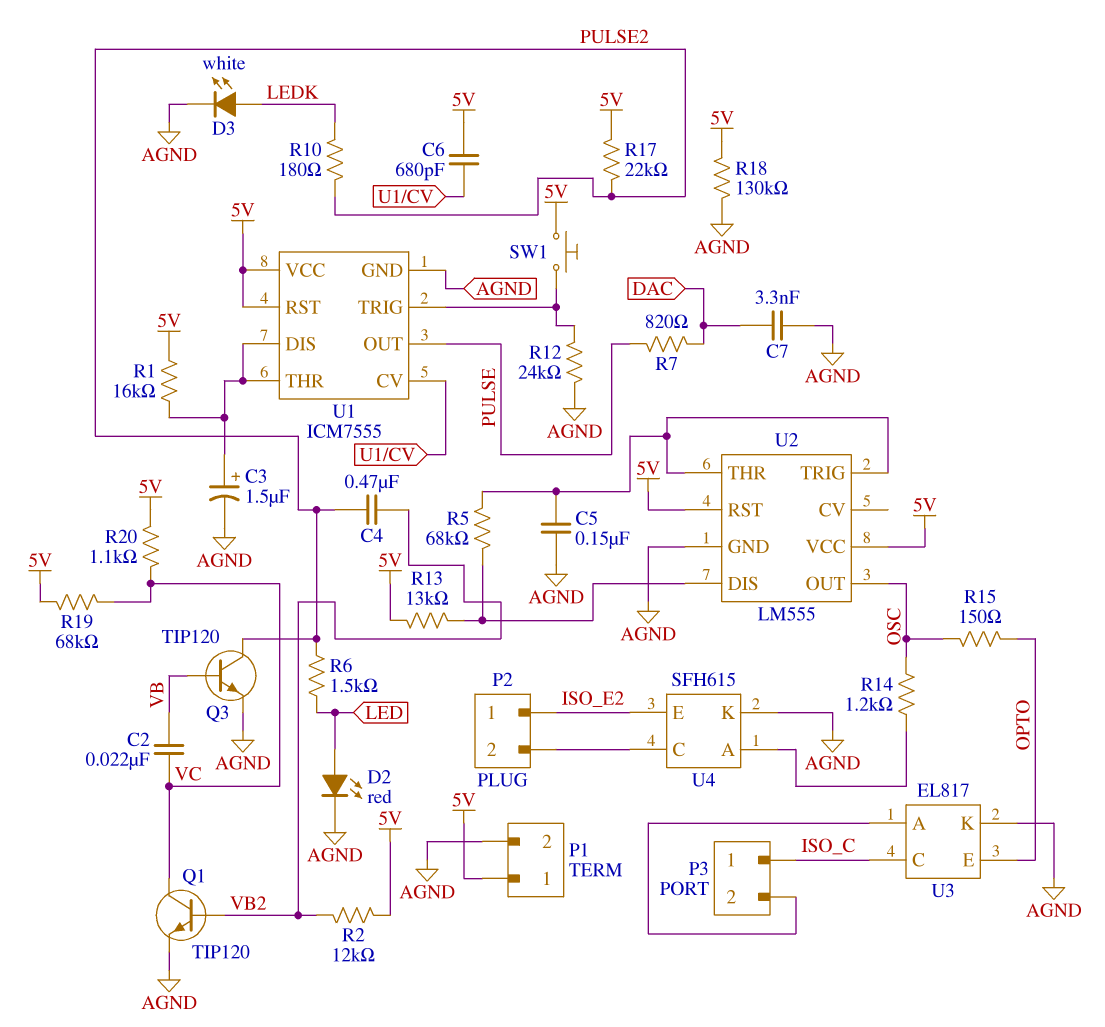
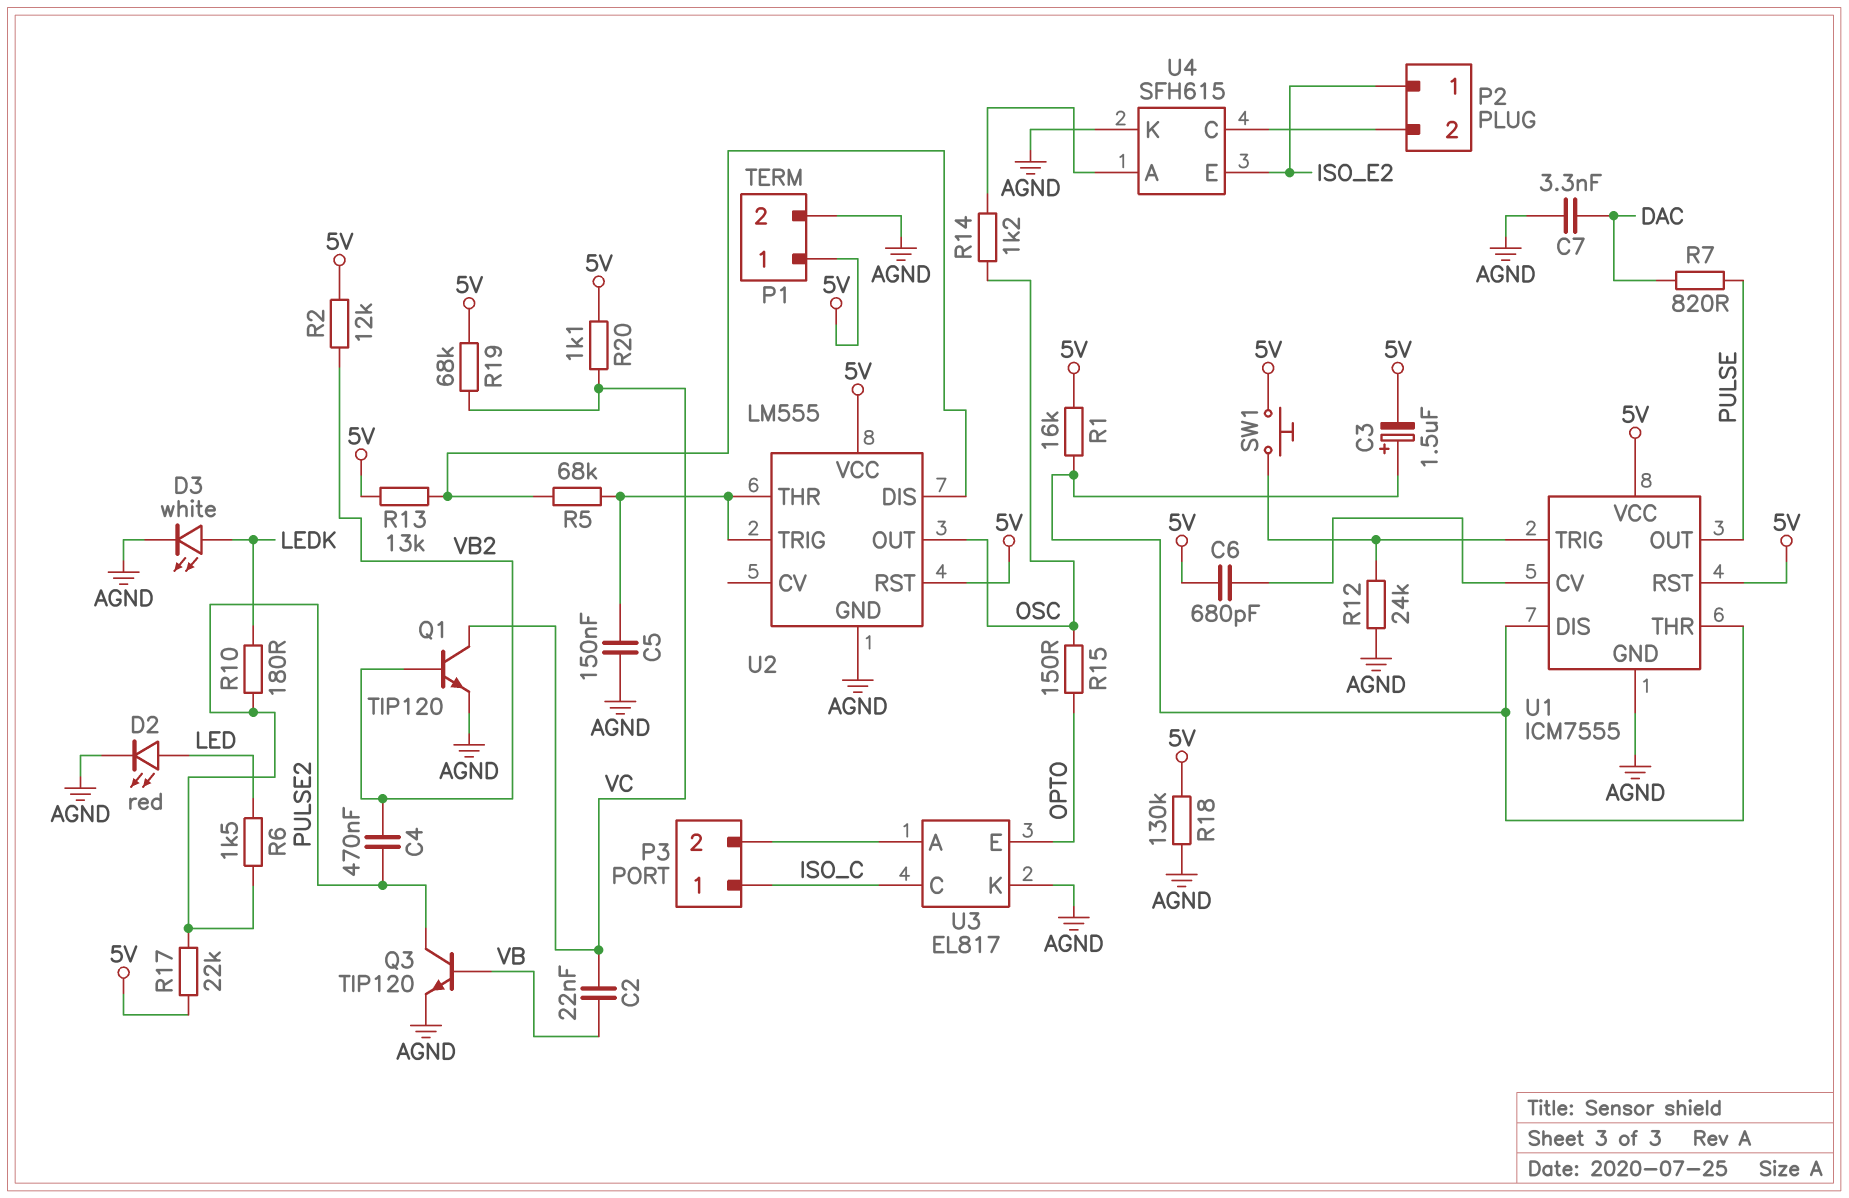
C3: 1.5uF (plus U1/DIS, minus AGND) -> 1.5uF (plus U1/DIS, minus 5V)

